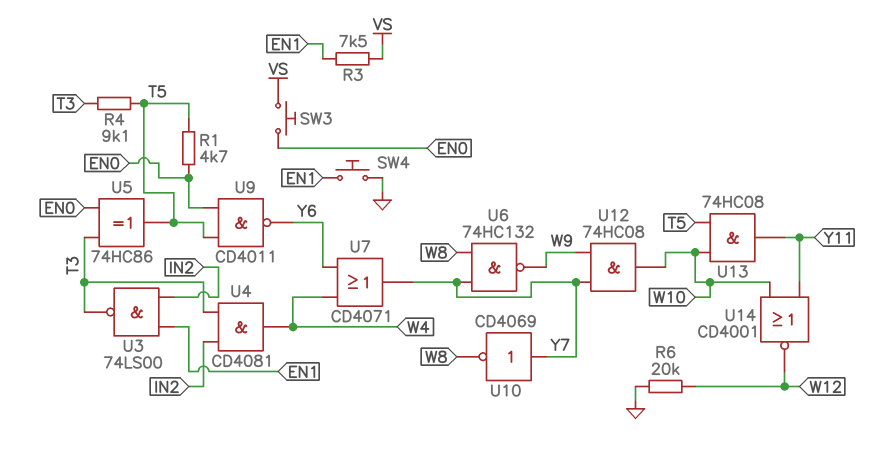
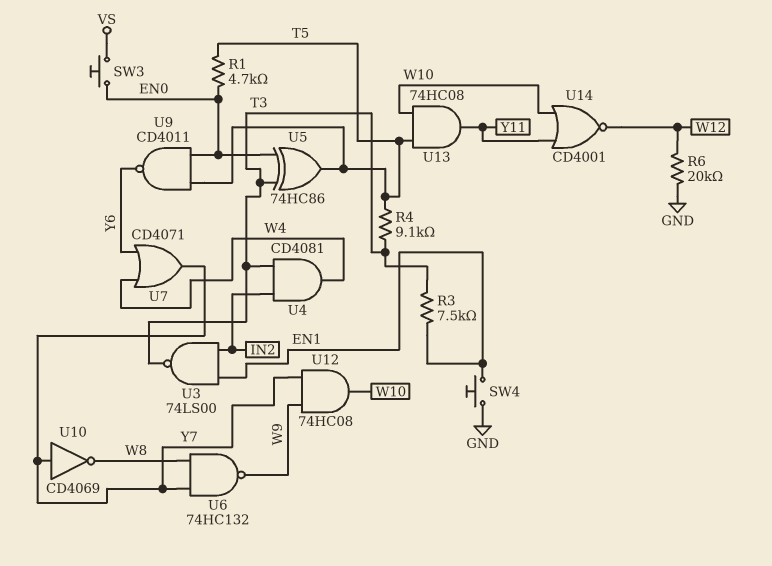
R3: 7.5k (EN1, VS) -> 7.5k (EN1, T3)

